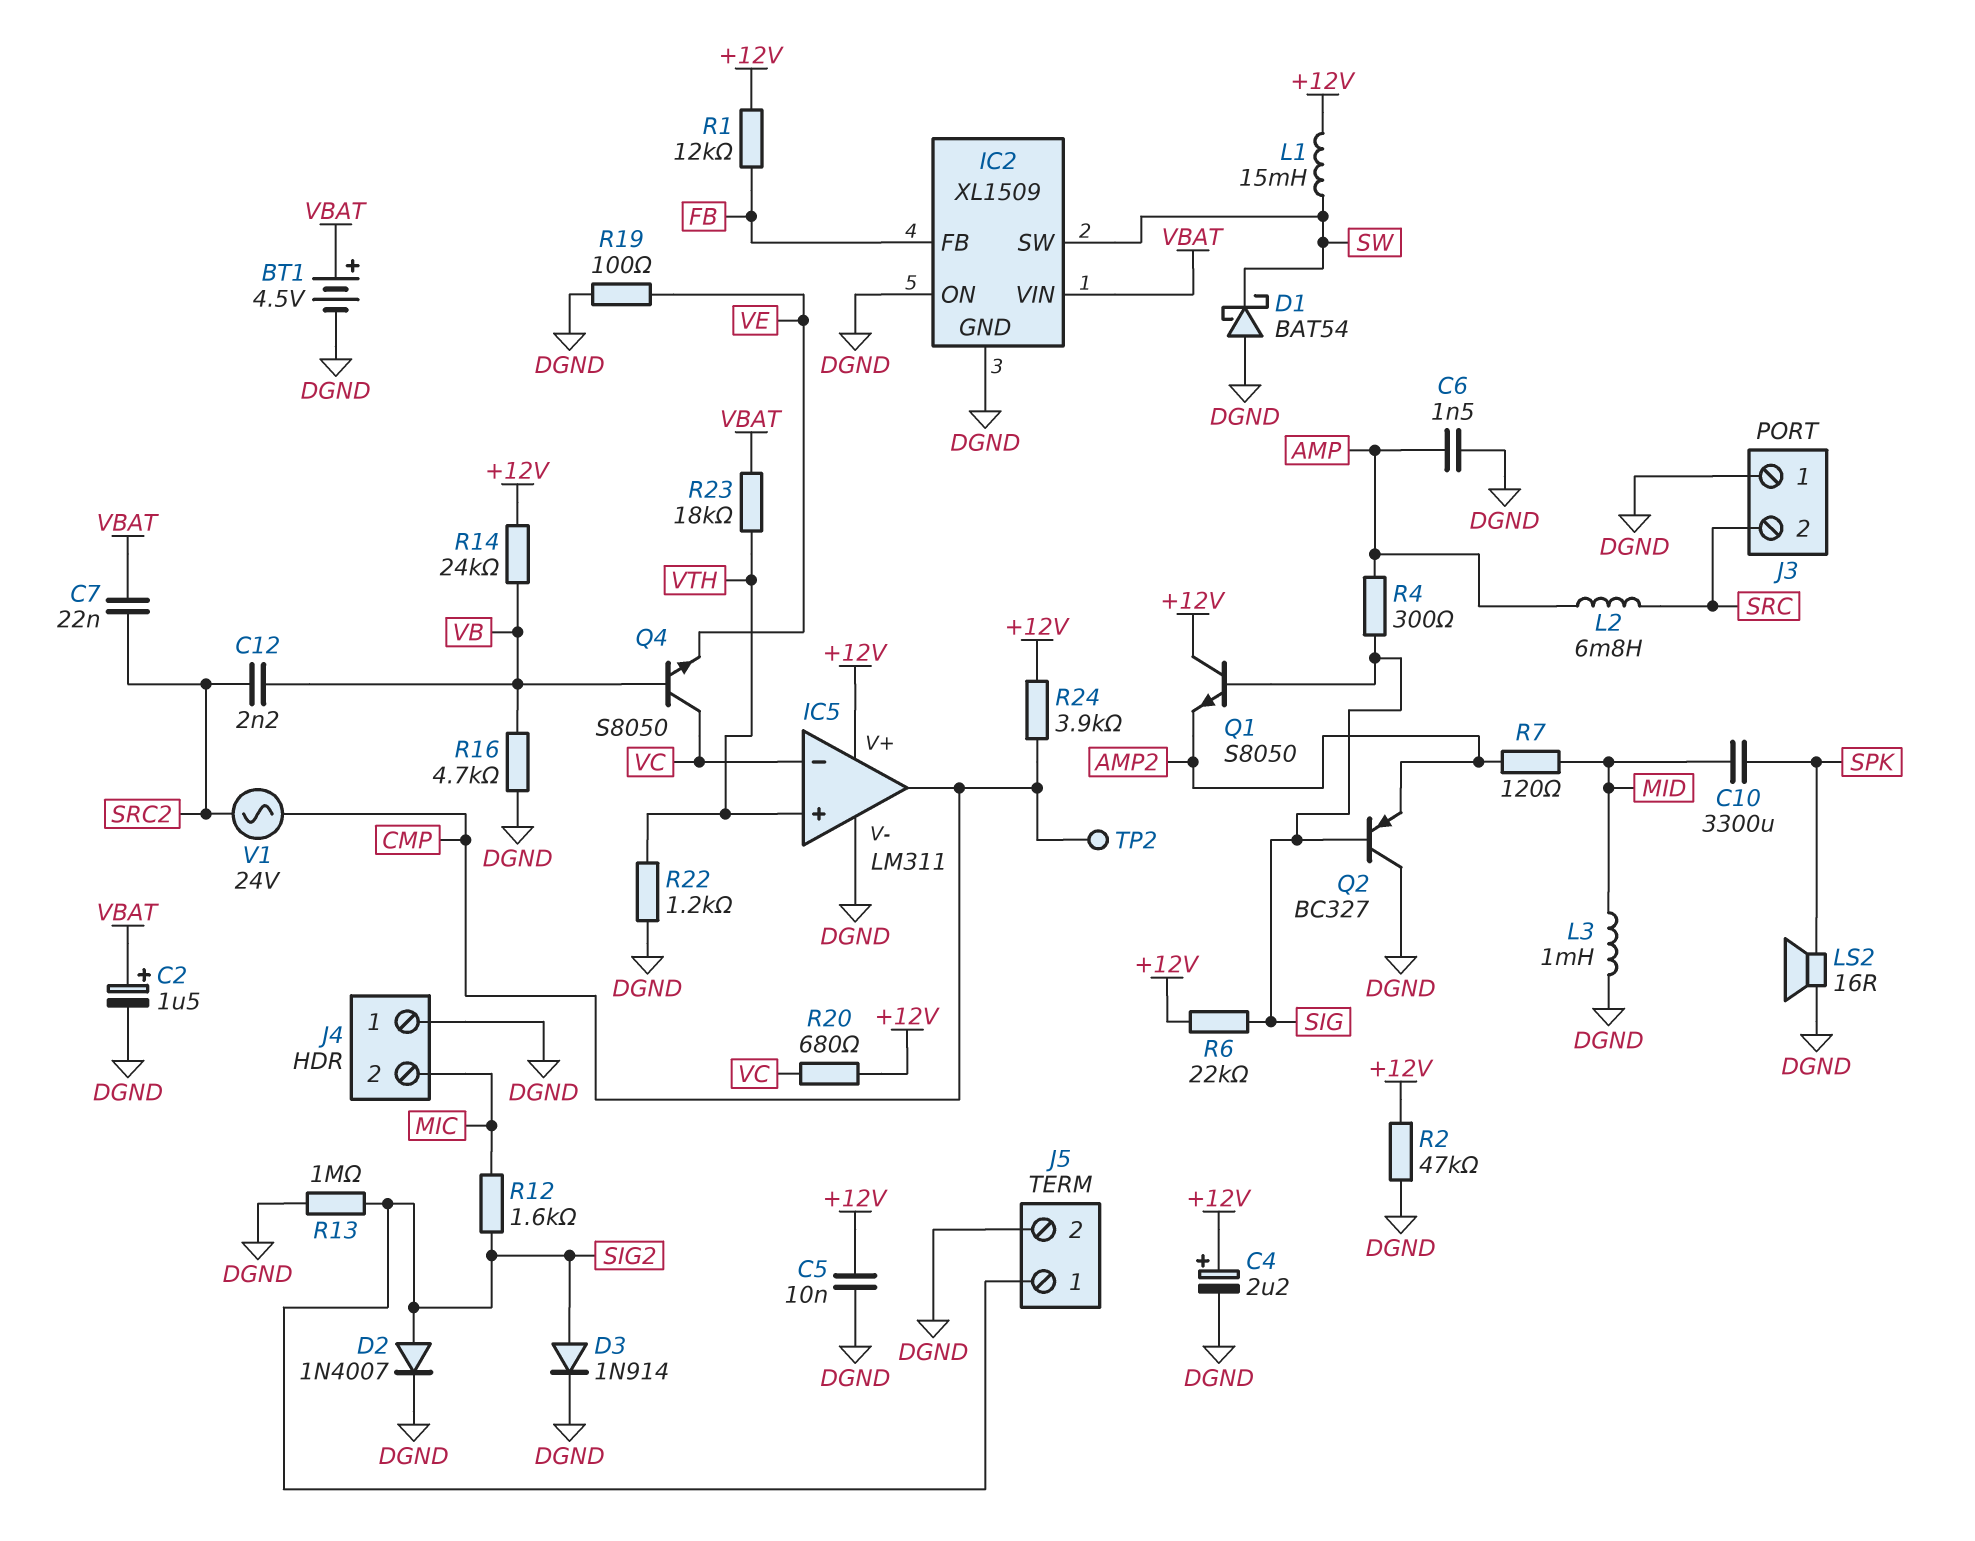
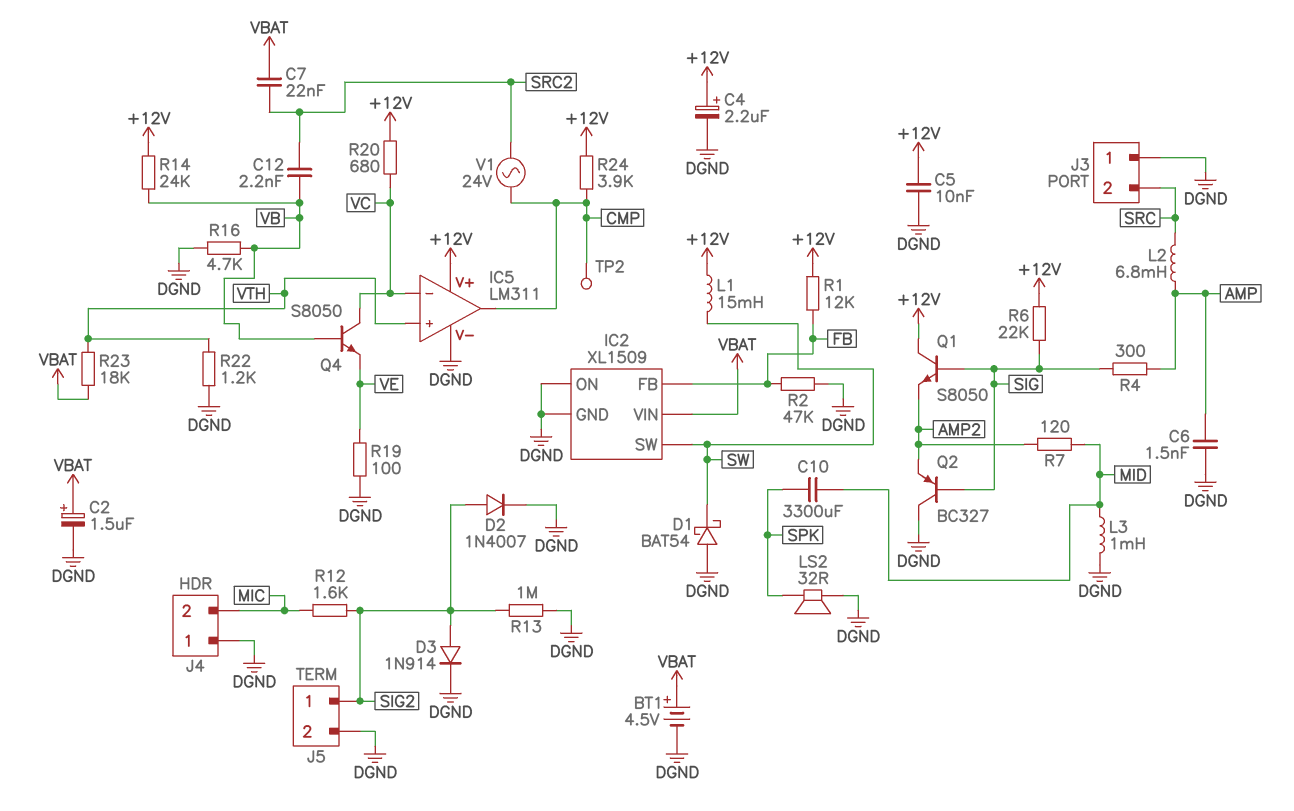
LS2: speaker 16R (DGND, SPK) -> speaker 32R (DGND, SPK)
R2: 47k (+12V, DGND) -> 47k (DGND, FB)

